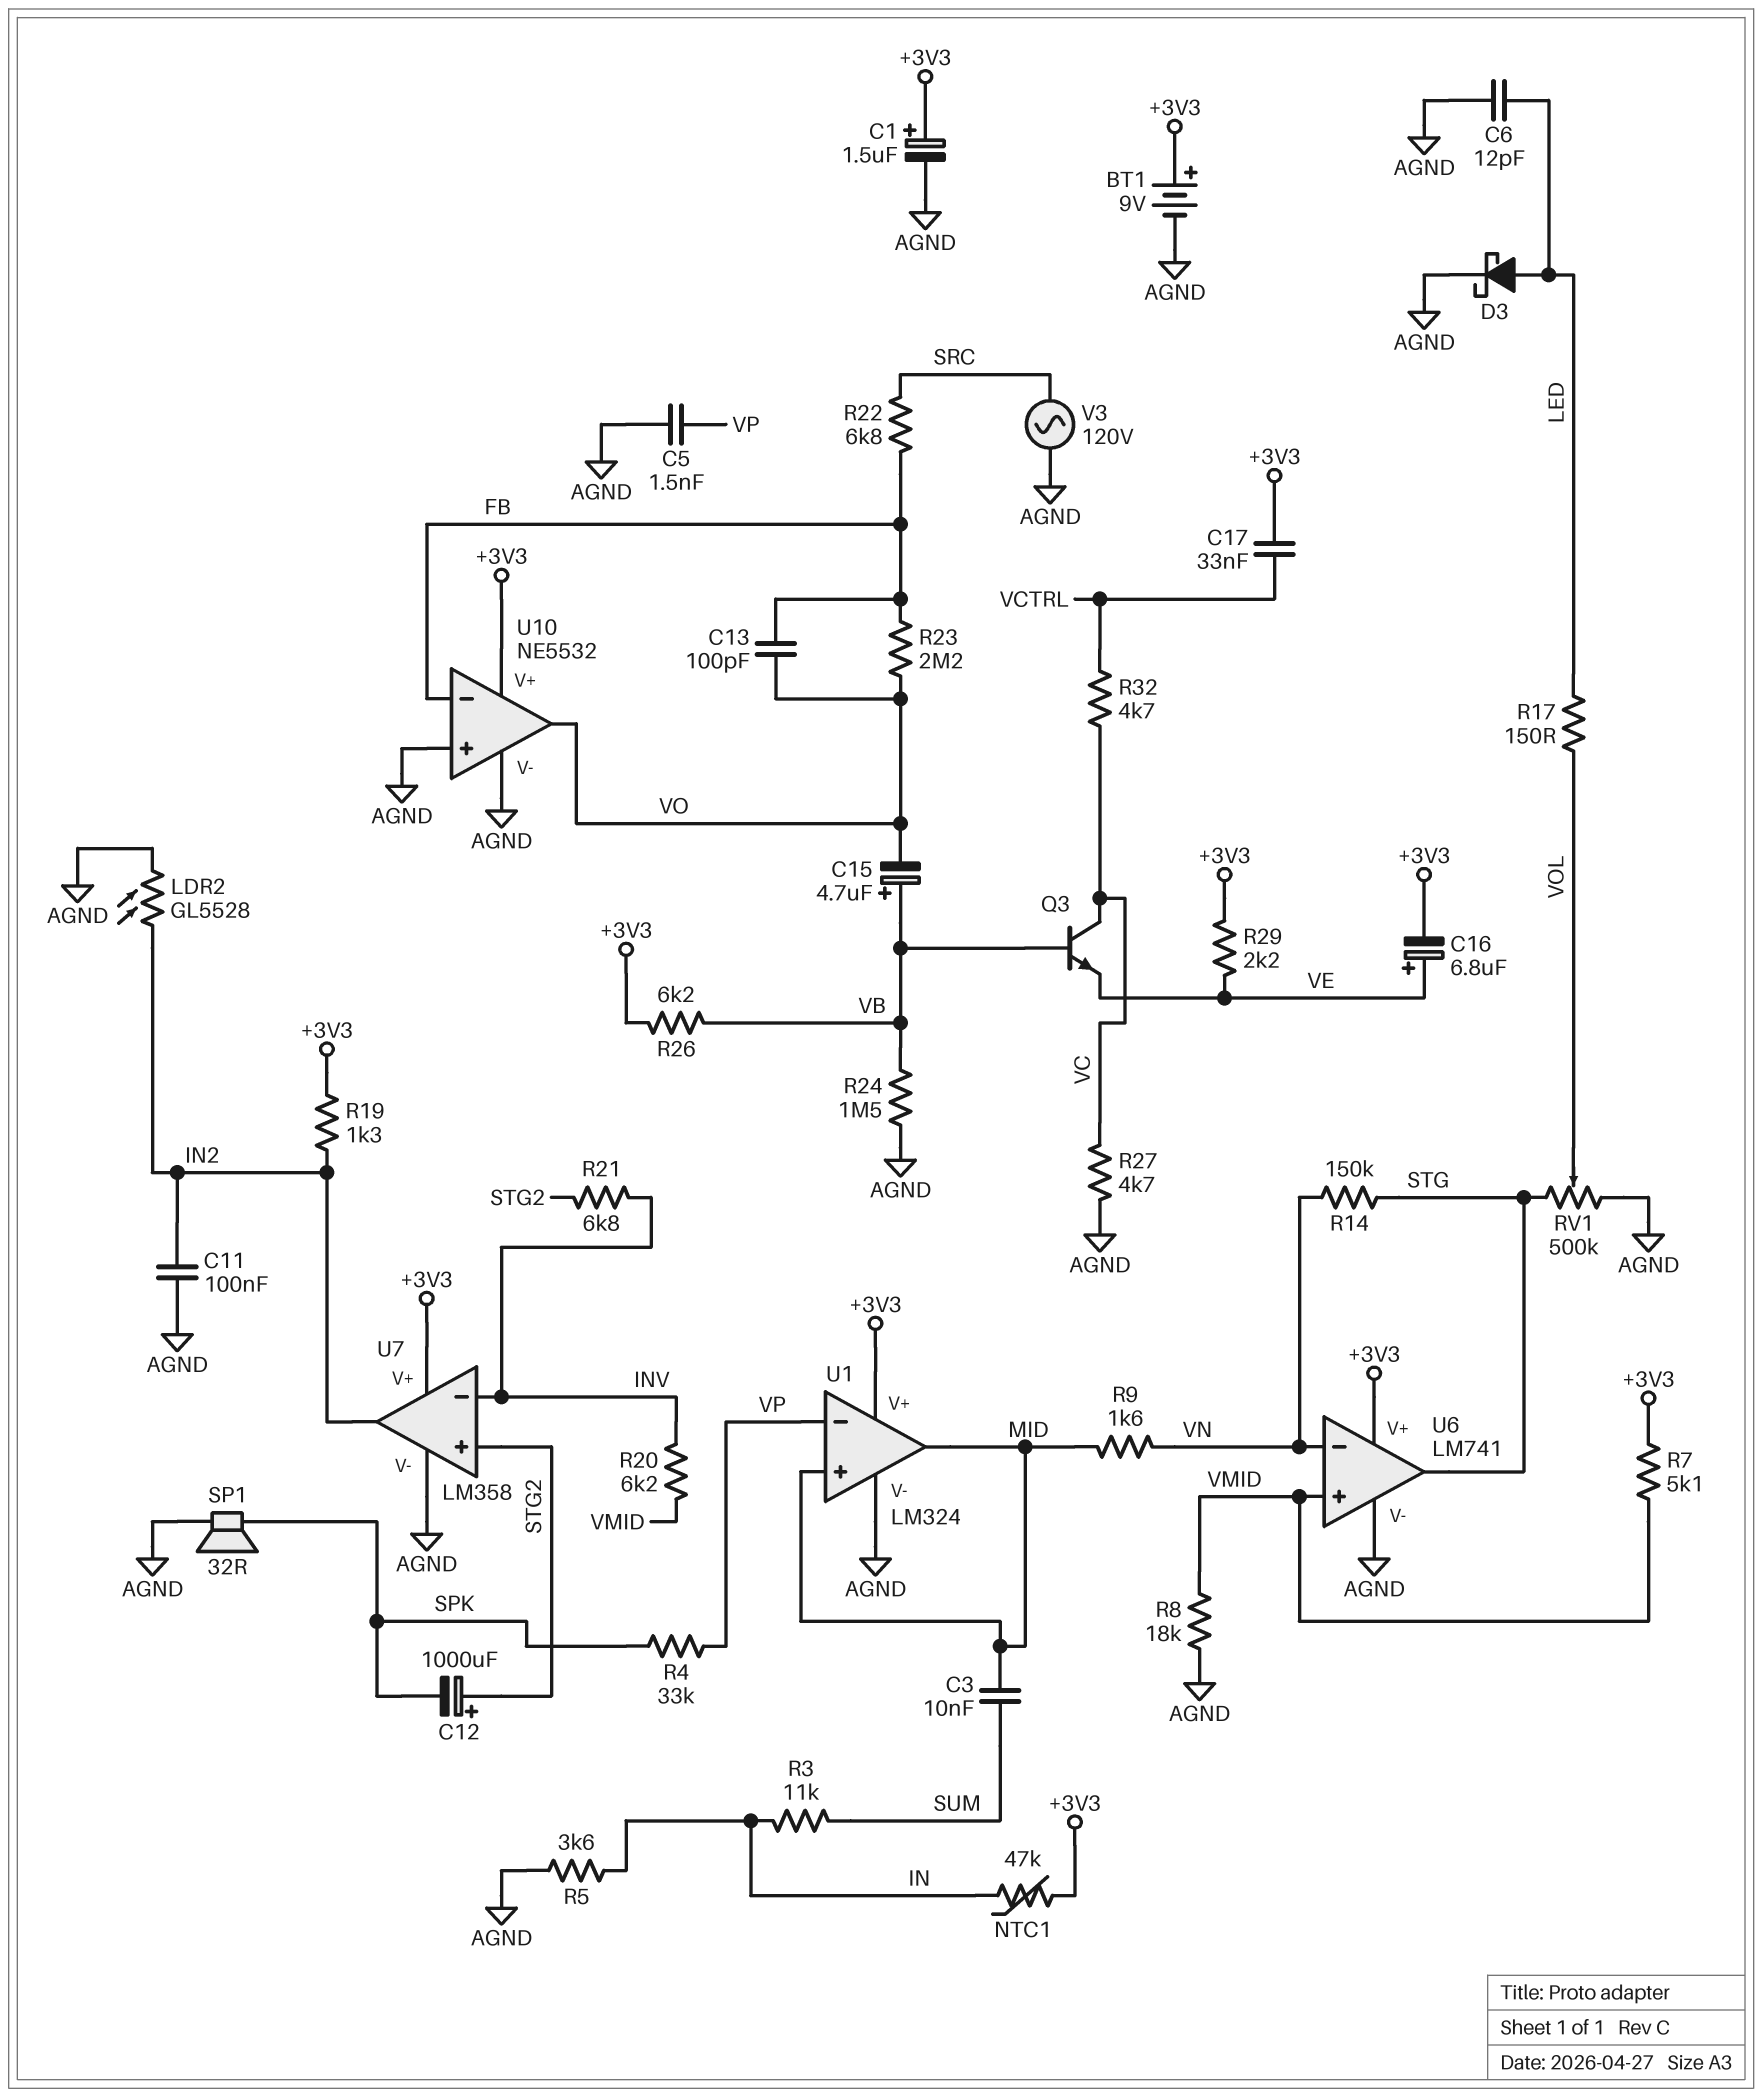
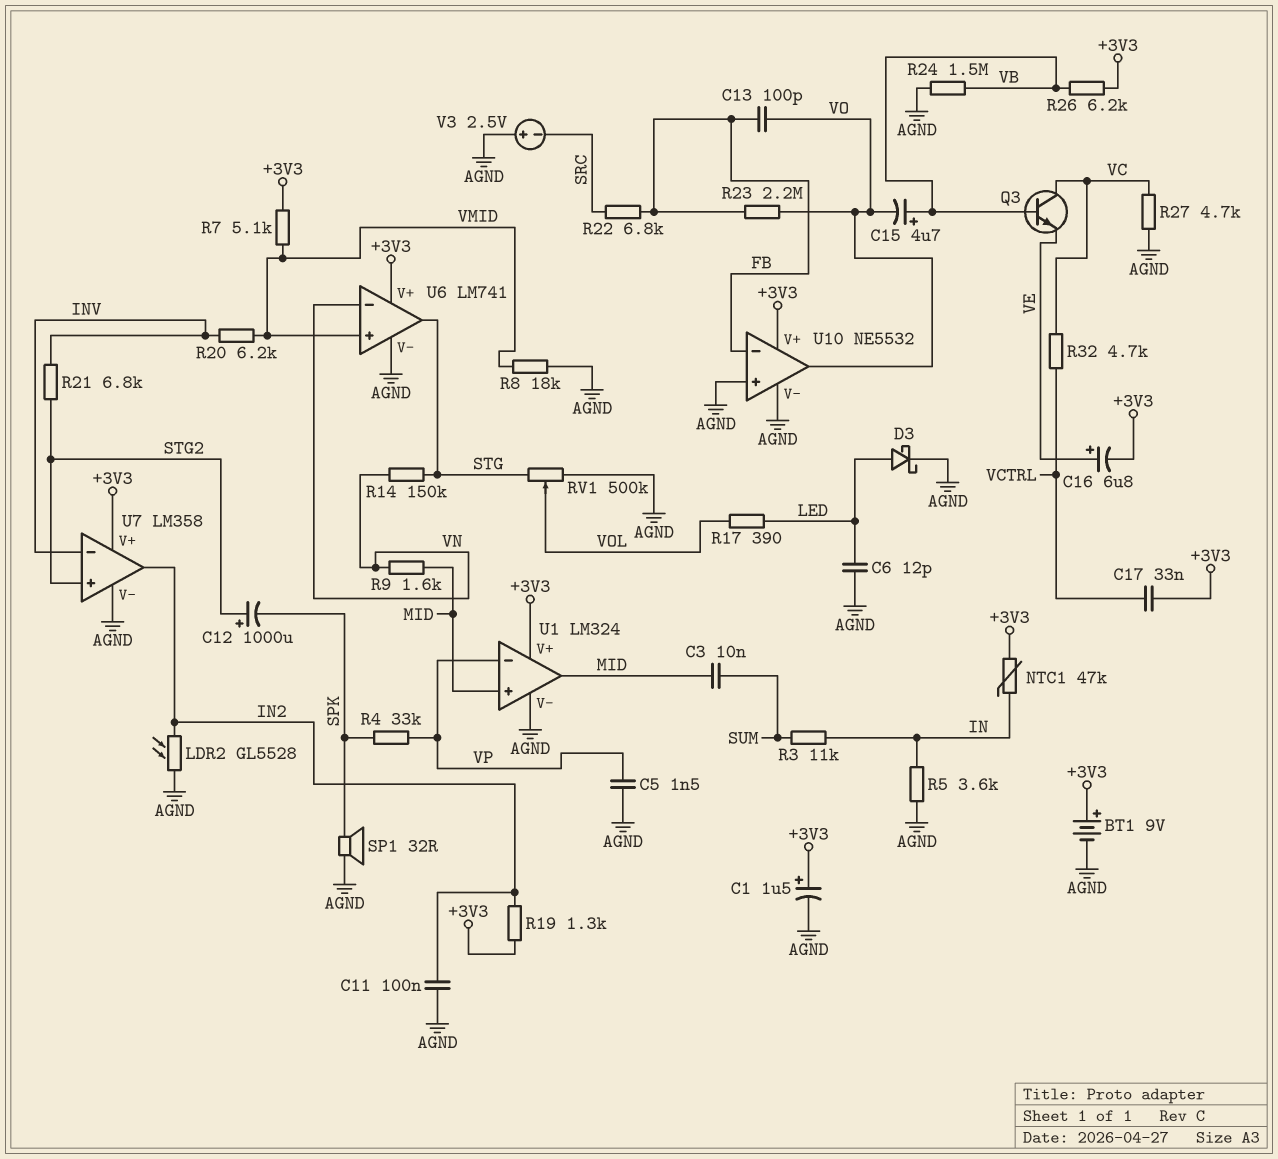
R17: 150 (LED, VOL) -> 390 (LED, VOL)
R29: 2.2k (+3V3, VE) -> none
V3: AC 120V (AGND, SRC) -> 2.5V (plus AGND, minus SRC)

